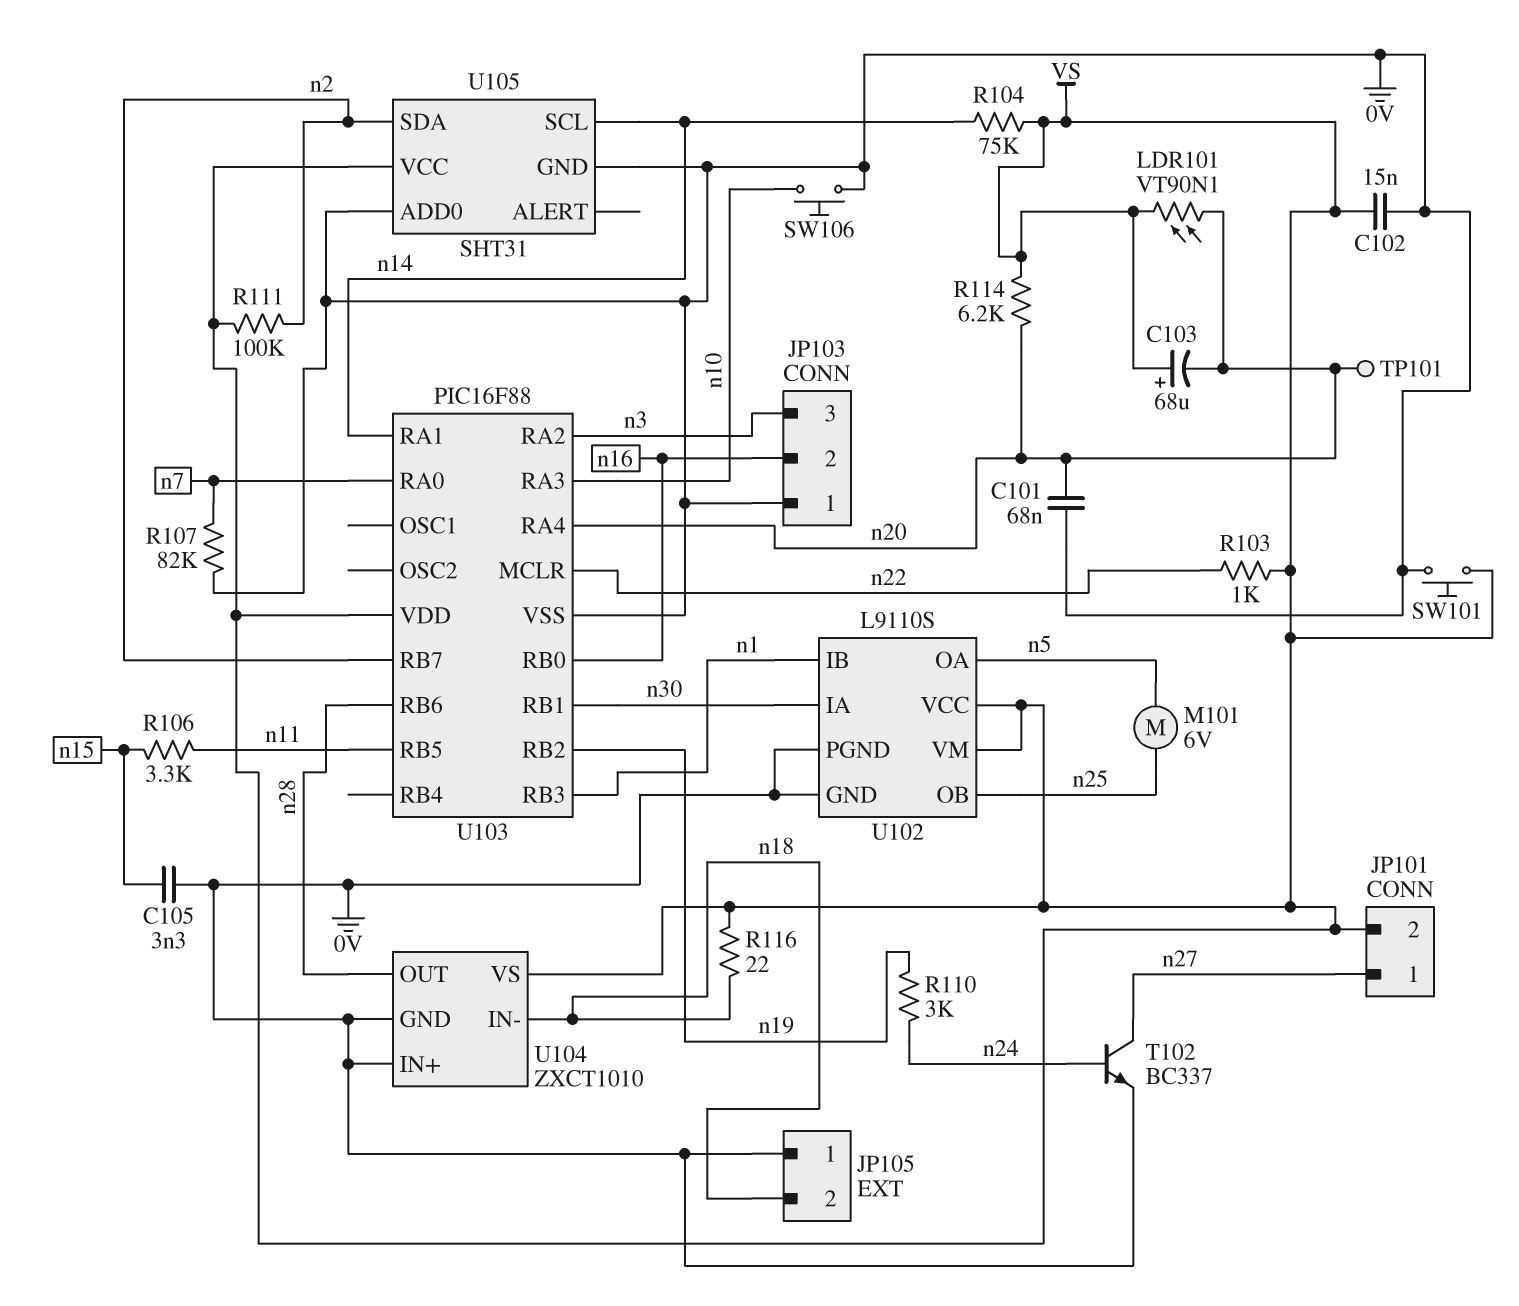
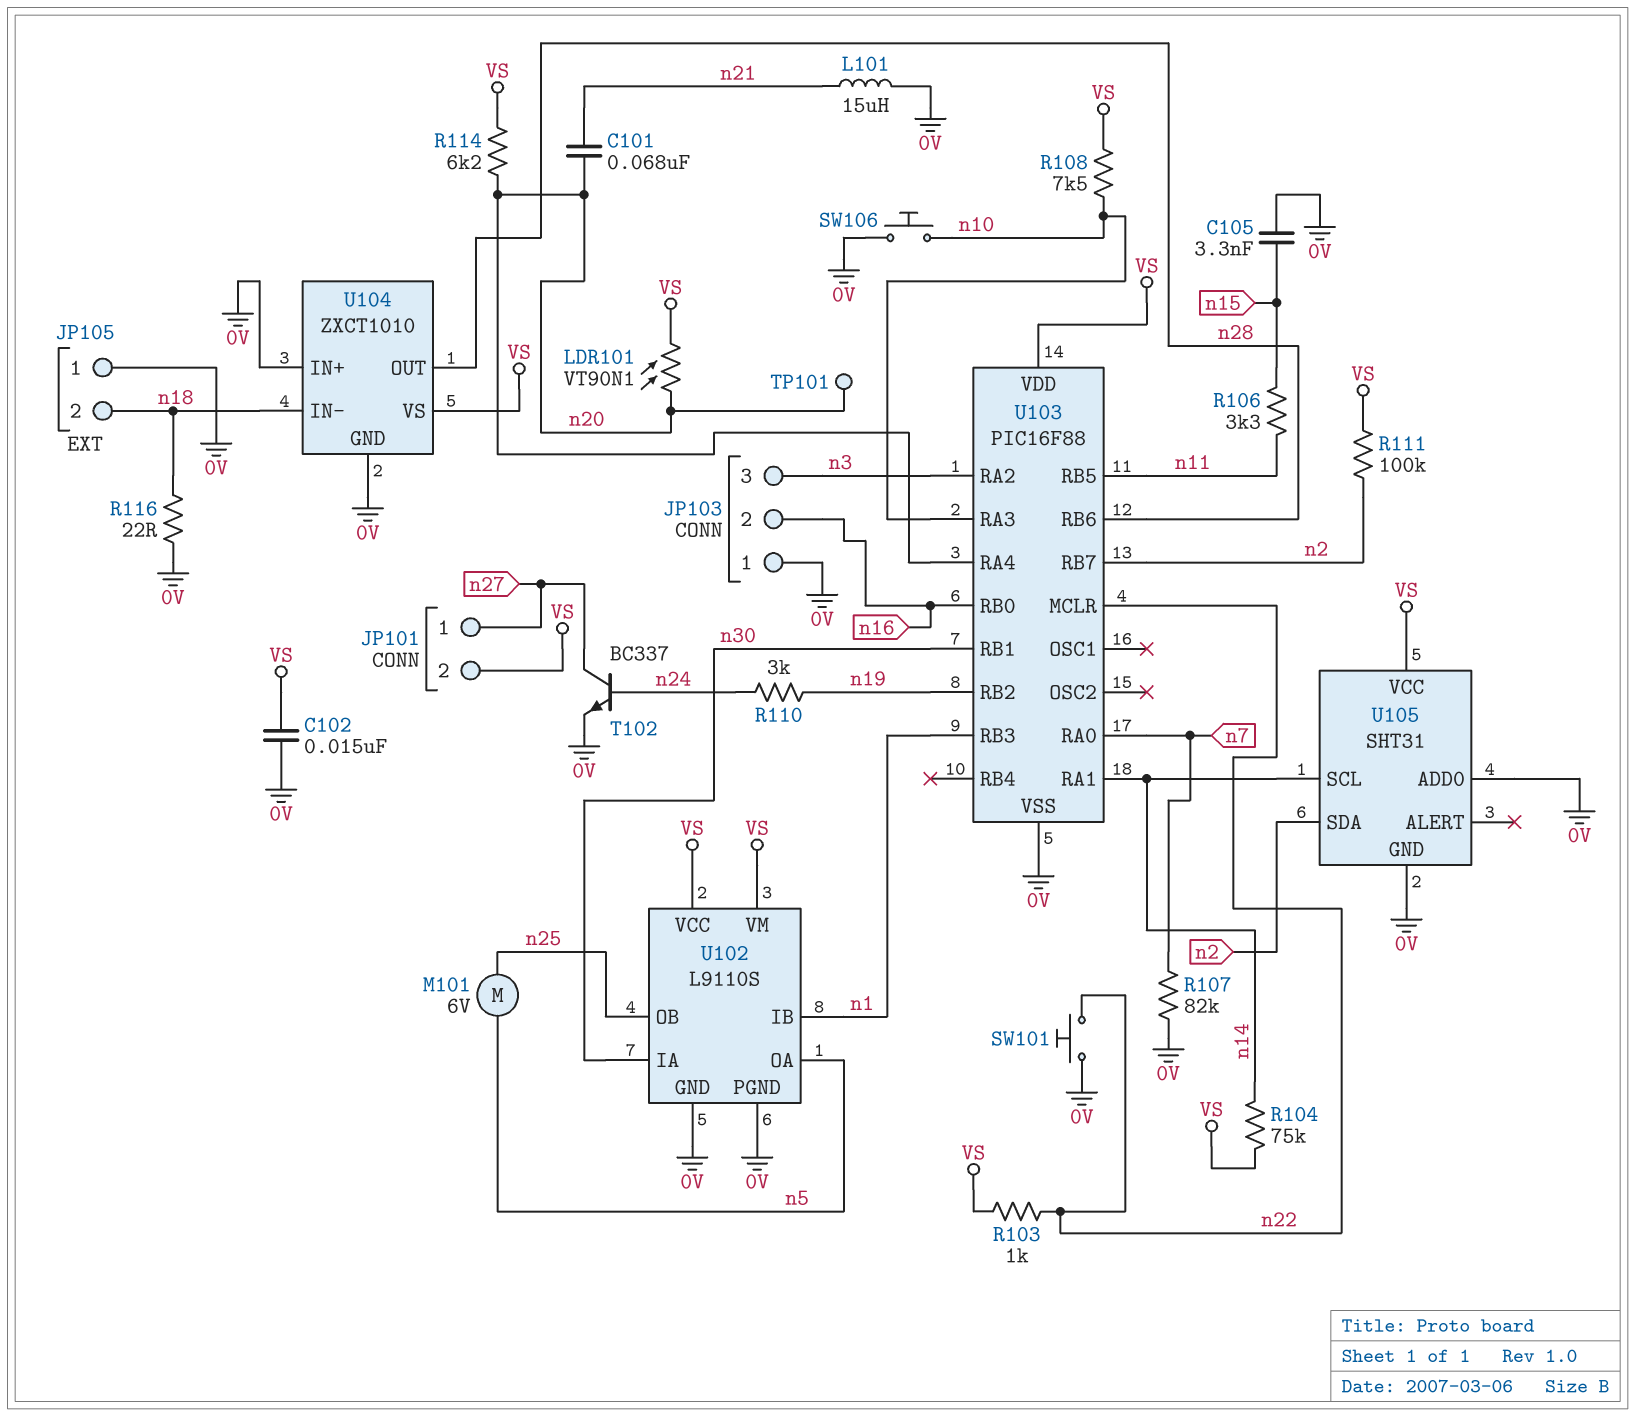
C101: 68nF (0V, n20) -> 68nF (n20, n21)
C103: 68uF (plus VS, minus n20) -> none
L101: none -> 15uH (0V, n21)
R108: none -> 7.5k (VS, n10)
R116: 22 (VS, n18) -> 22 (0V, n18)
SW101: button (0V, VS) -> button (0V, n22)

